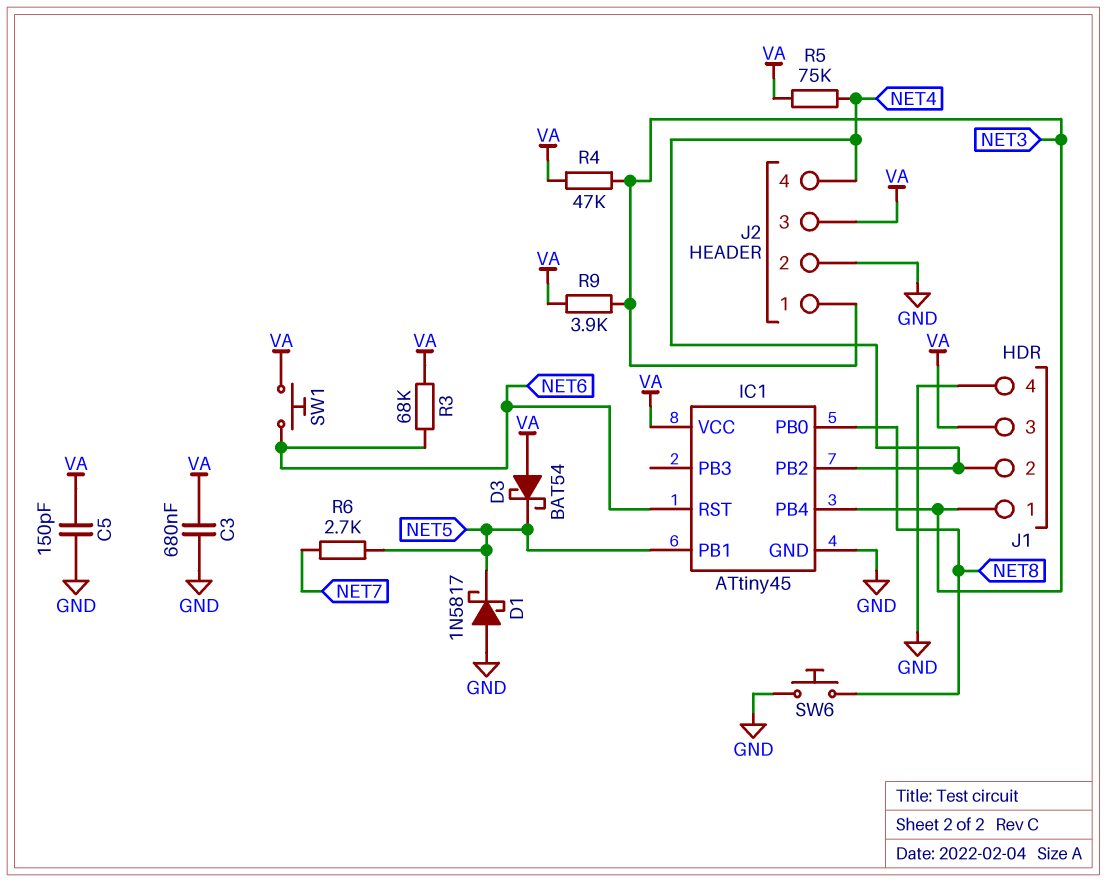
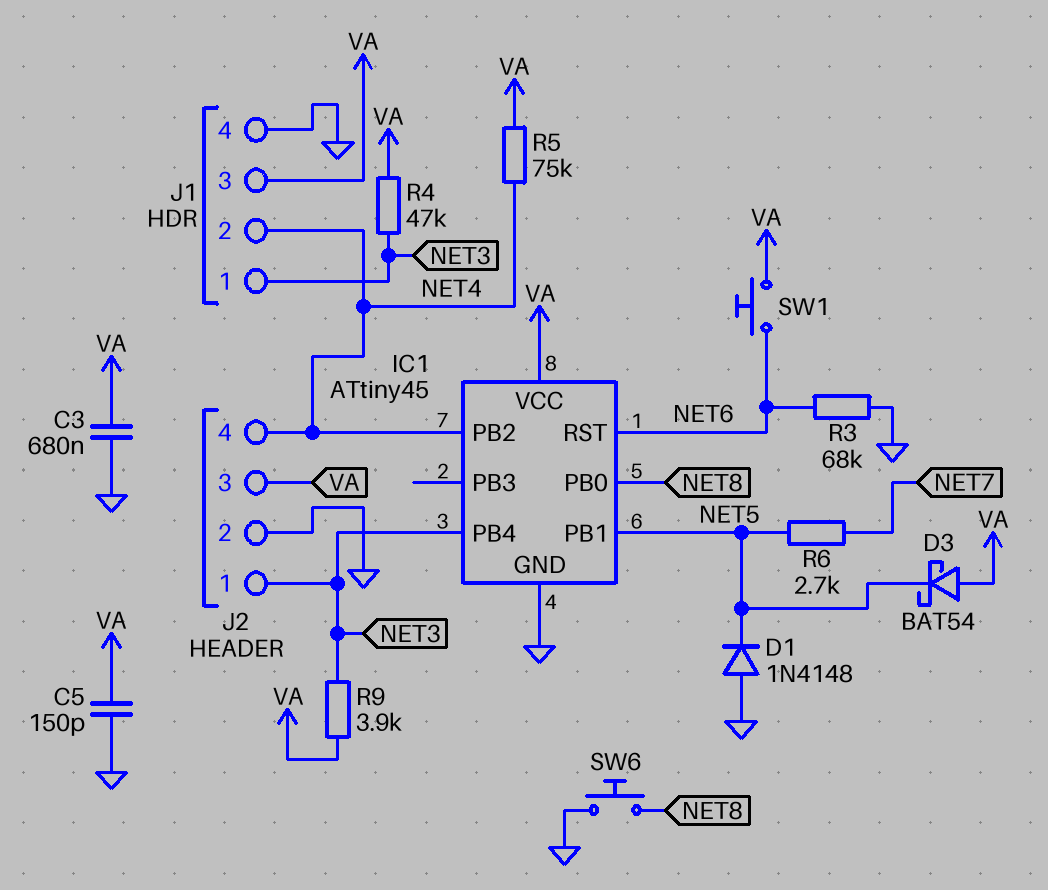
D1: schottky 1N5817 (A GND, K NET5) -> diode 1N4148 (A GND, K NET5)
R3: 68k (NET6, VA) -> 68k (GND, NET6)

